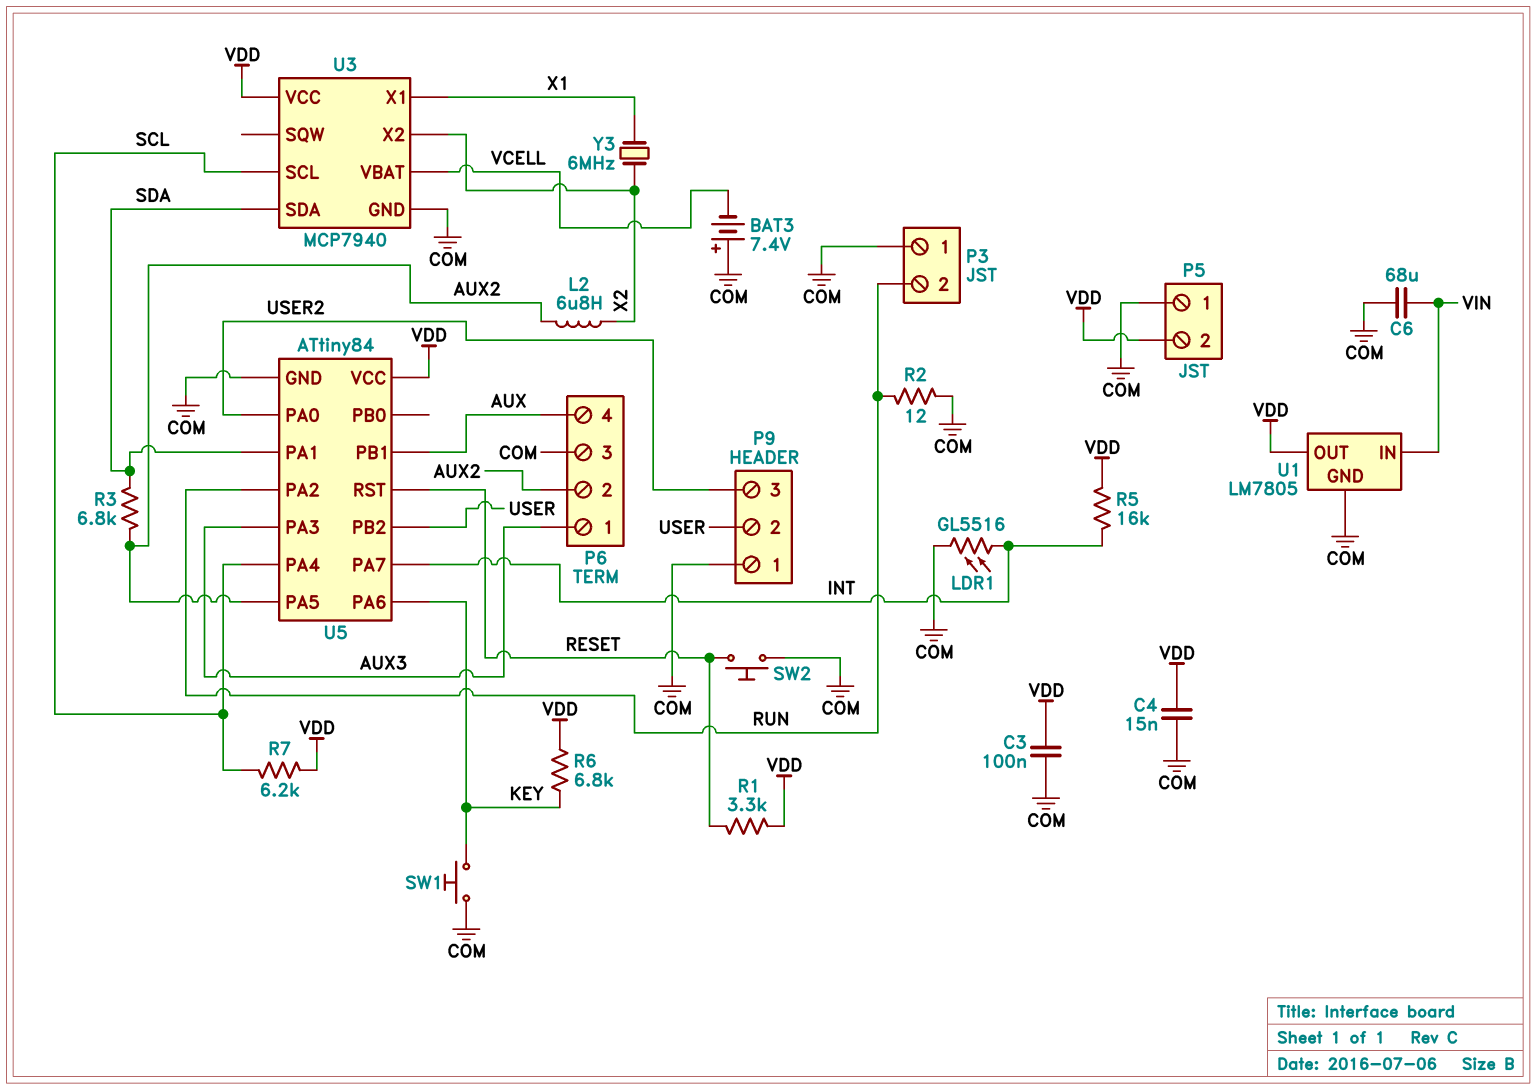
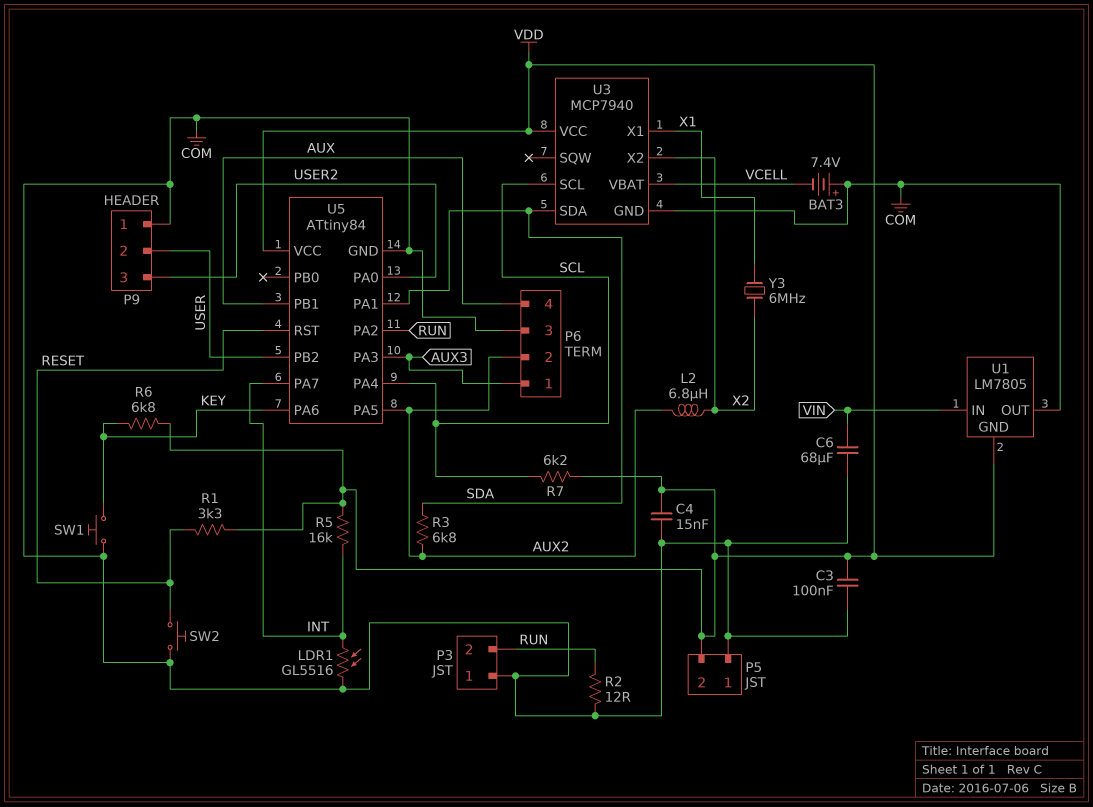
U1 pin GND: COM -> VDD
U1 pin OUT: VDD -> COM

